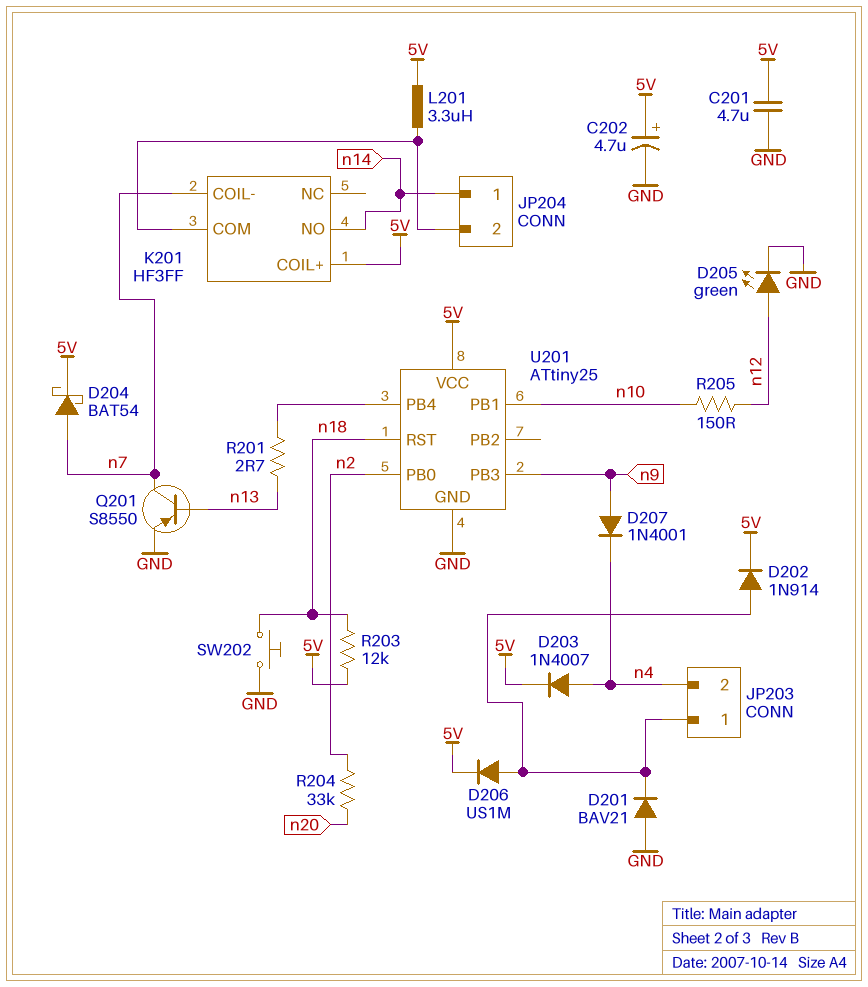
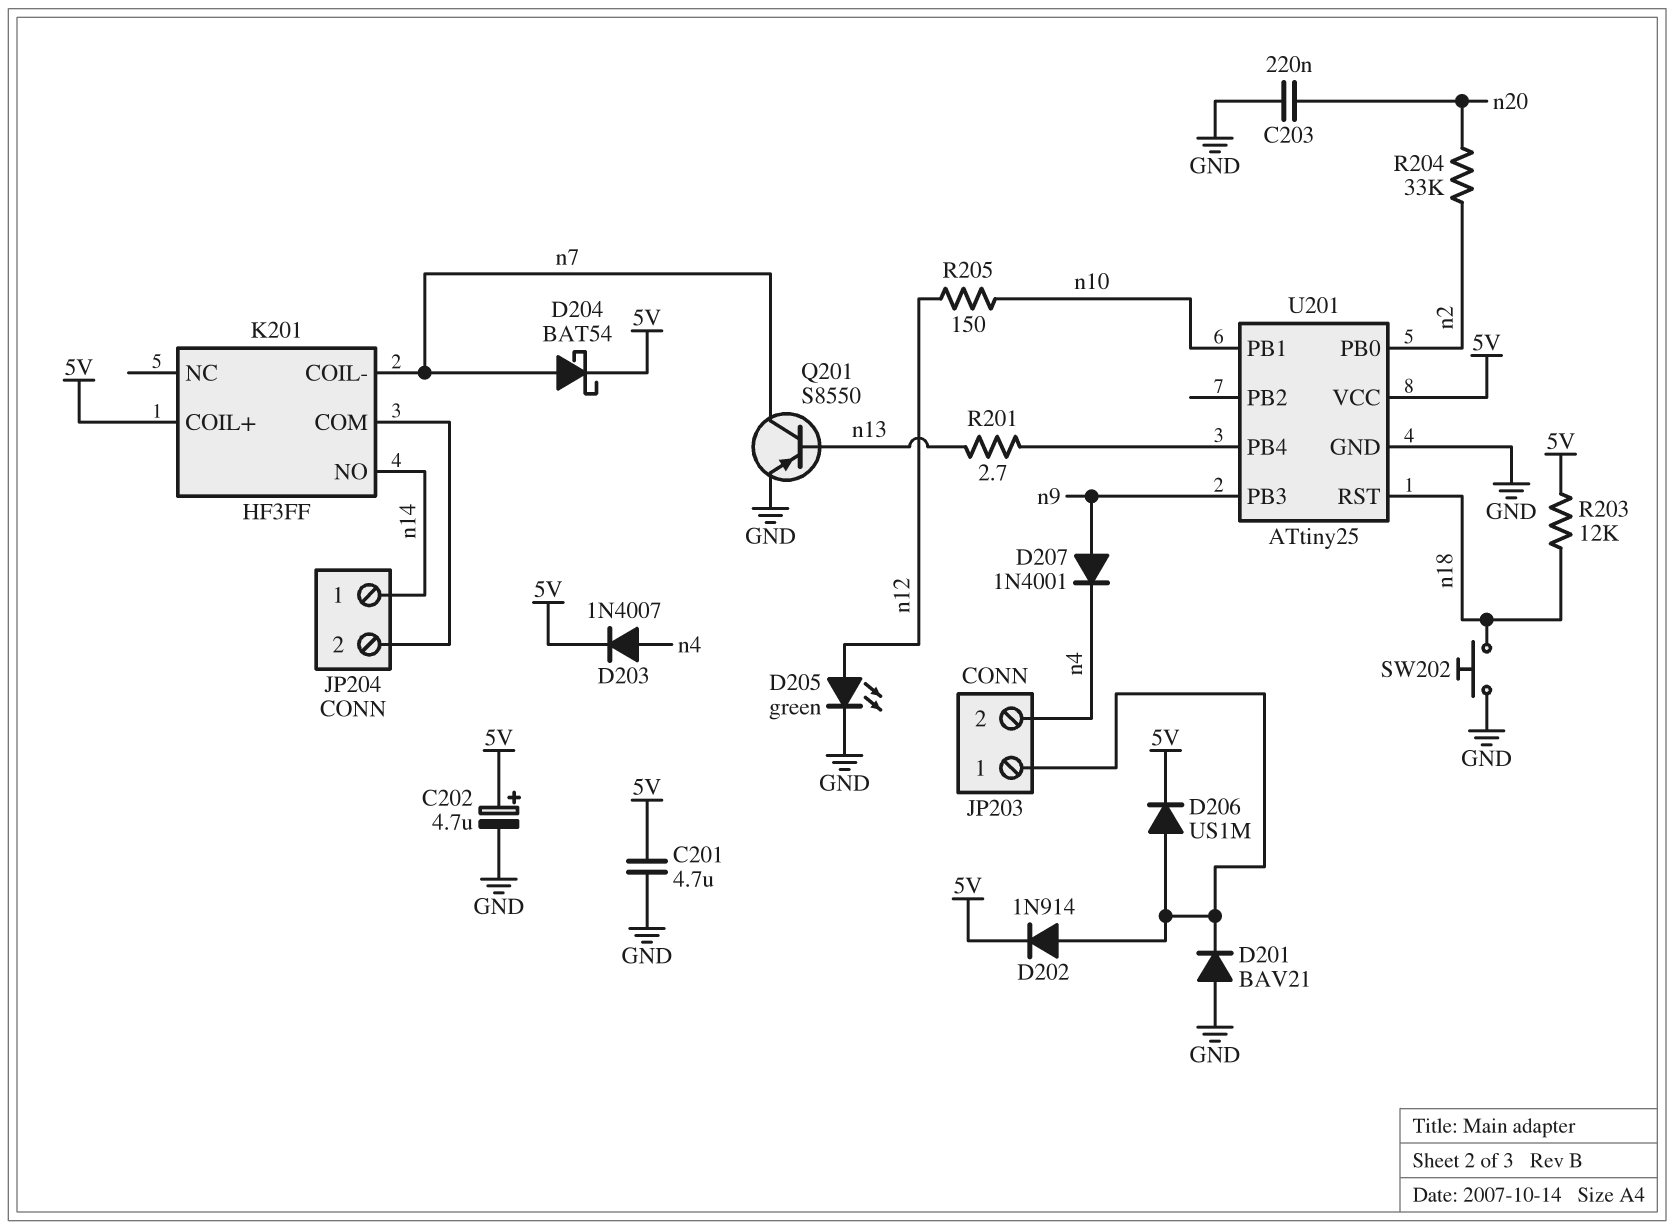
C203: none -> 220nF (GND, n20)
L201: 3.3uH (5V, JP204/2) -> none

